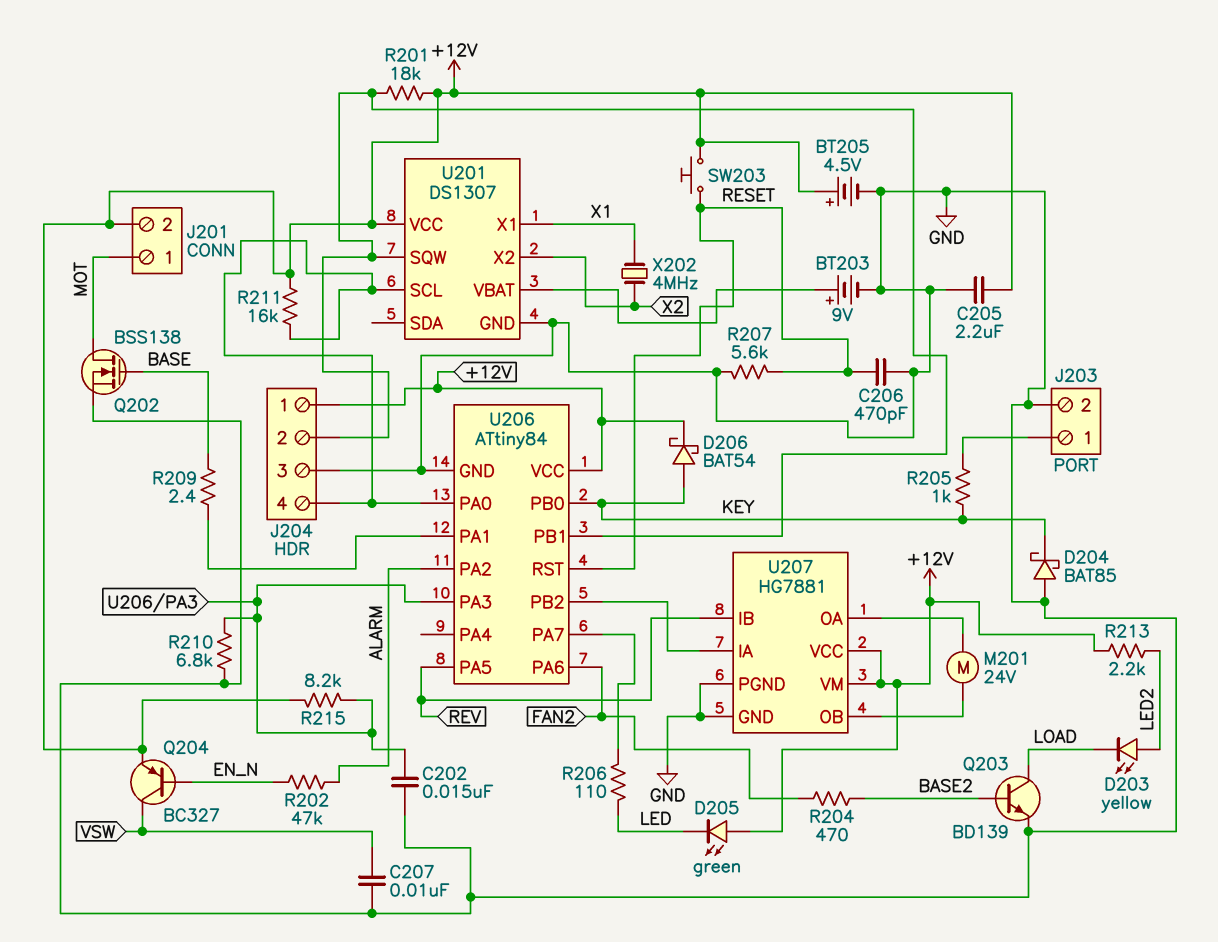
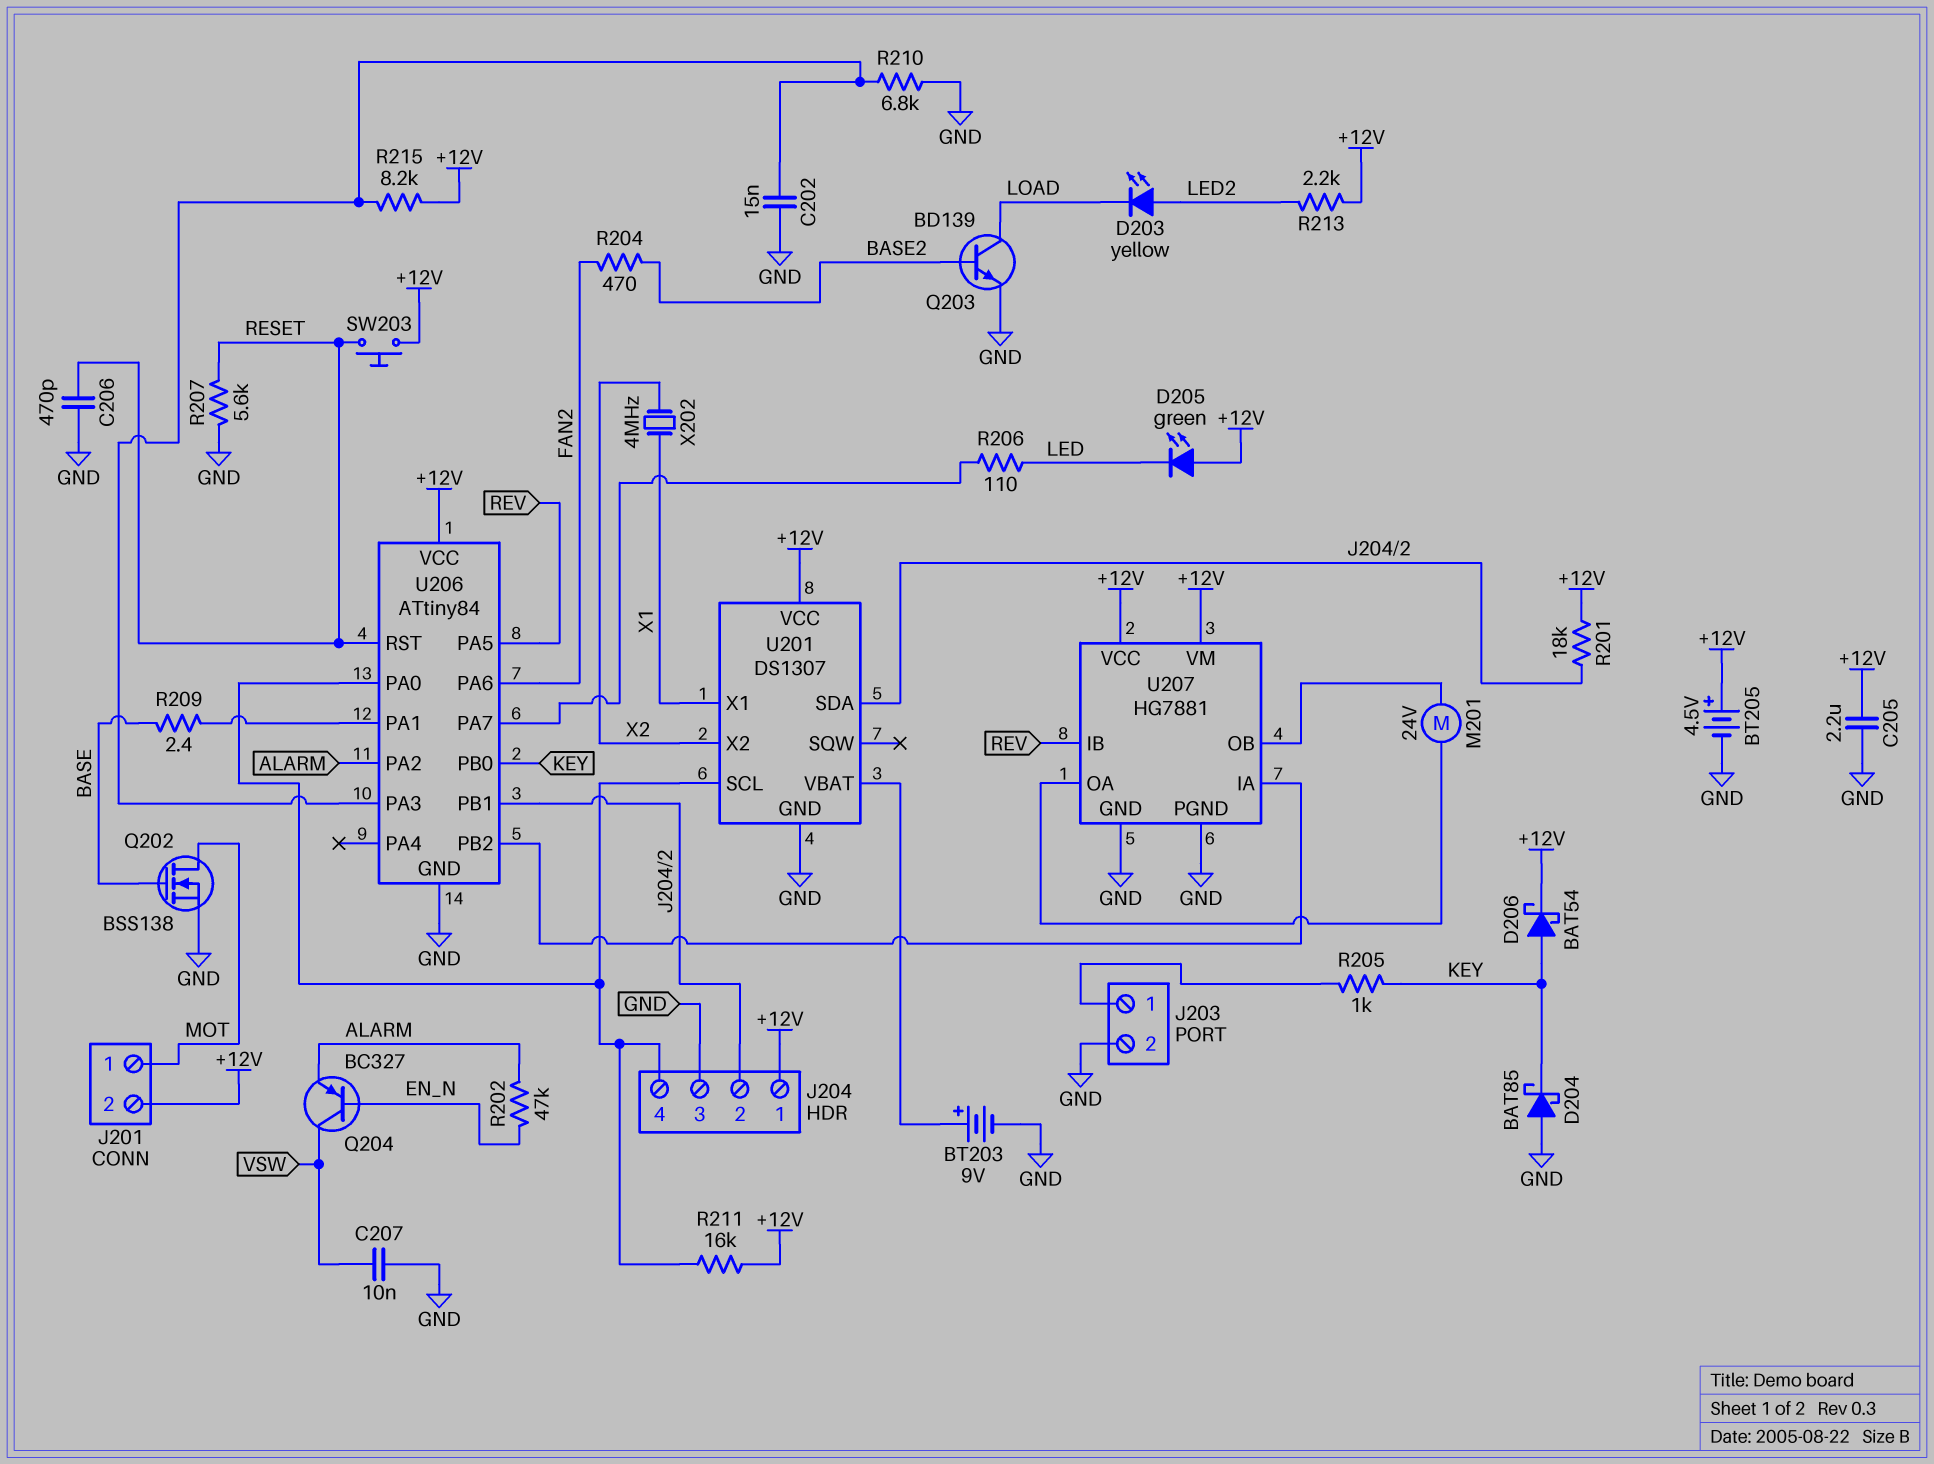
Q204: PNP BC327 (B EN_N, C VSW, E +12V) -> PNP BC327 (B EN_N, C VSW, E ALARM)
U201 pin SDA: none -> J204/2
U201 pin SQW: J204/2 -> none

